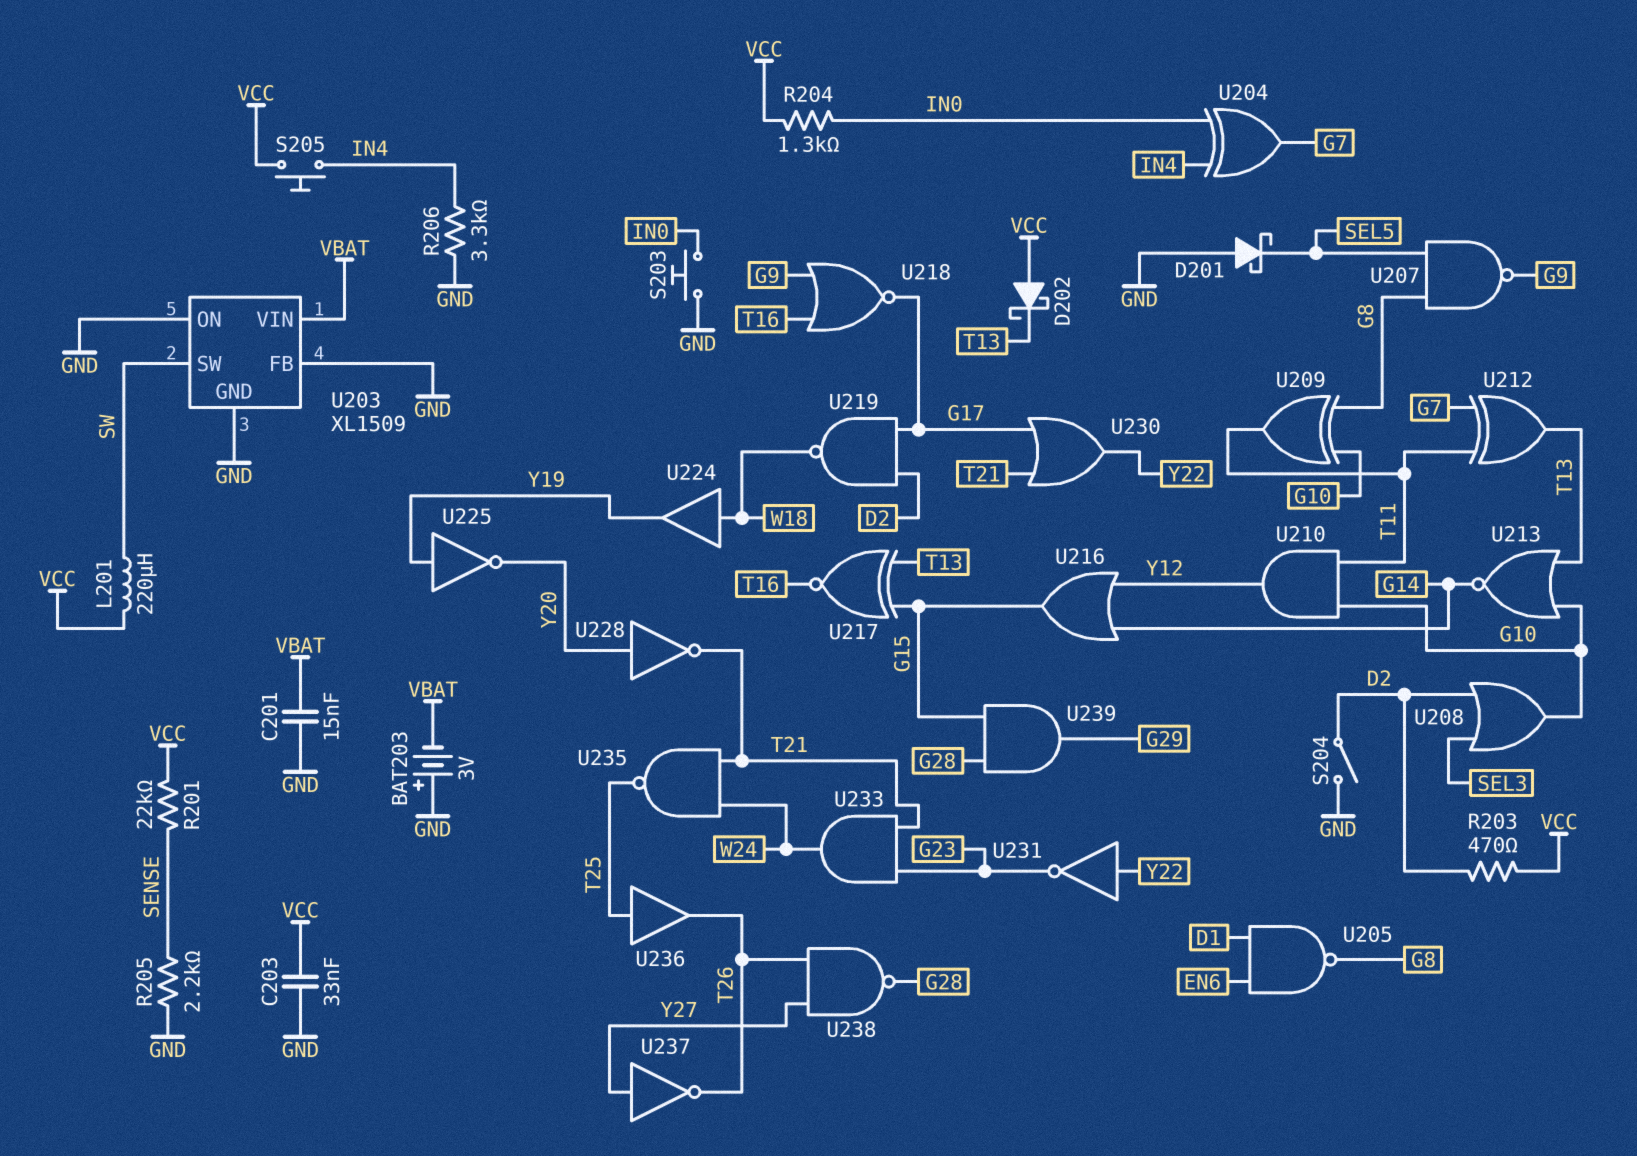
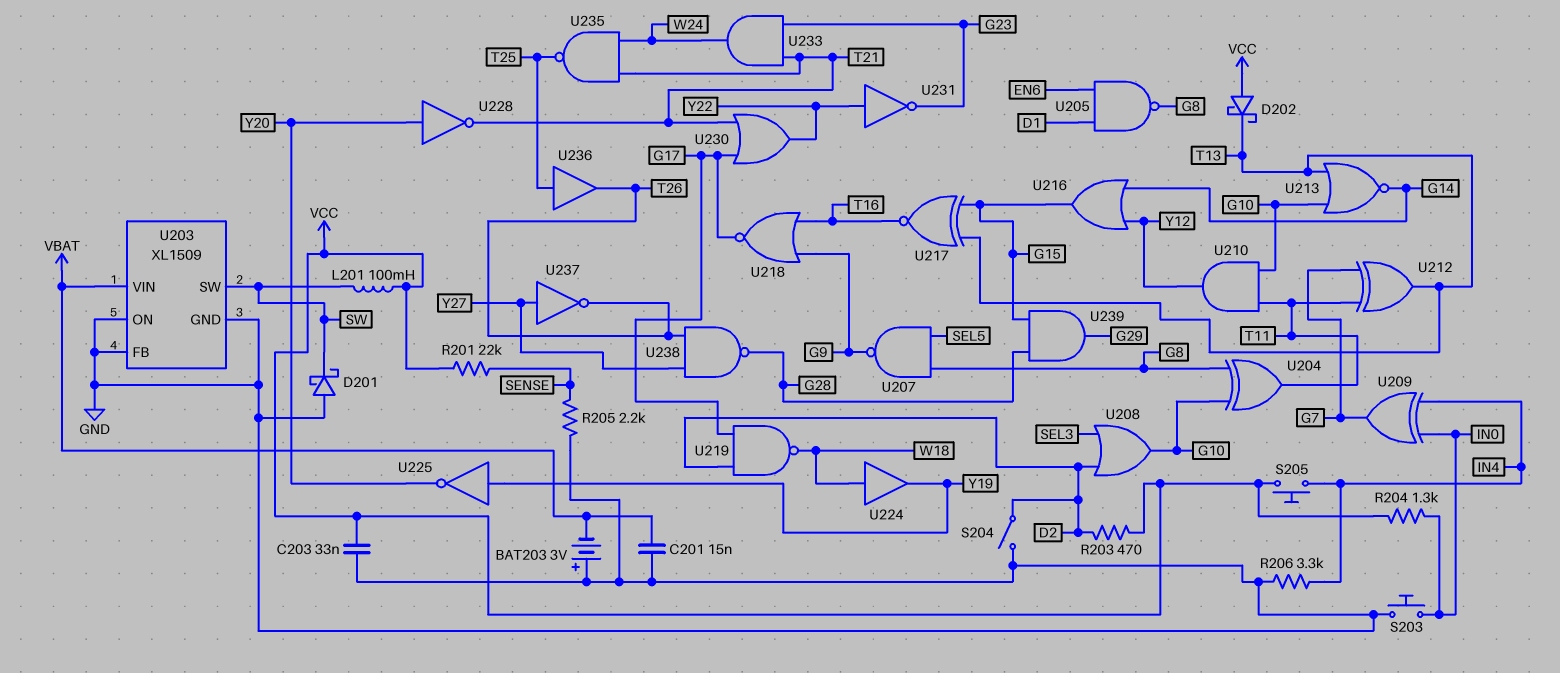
D201: schottky (A GND, K SEL5) -> schottky (A GND, K SW)
L201: 220uH (SW, VCC) -> 100mH (SW, VCC)
U204: XOR (in IN0, in IN4, out G7) -> XOR (in G8, in G10, out T11)
U209: XOR (in G8, in G10, out T11) -> XOR (in IN0, in IN4, out G7)

